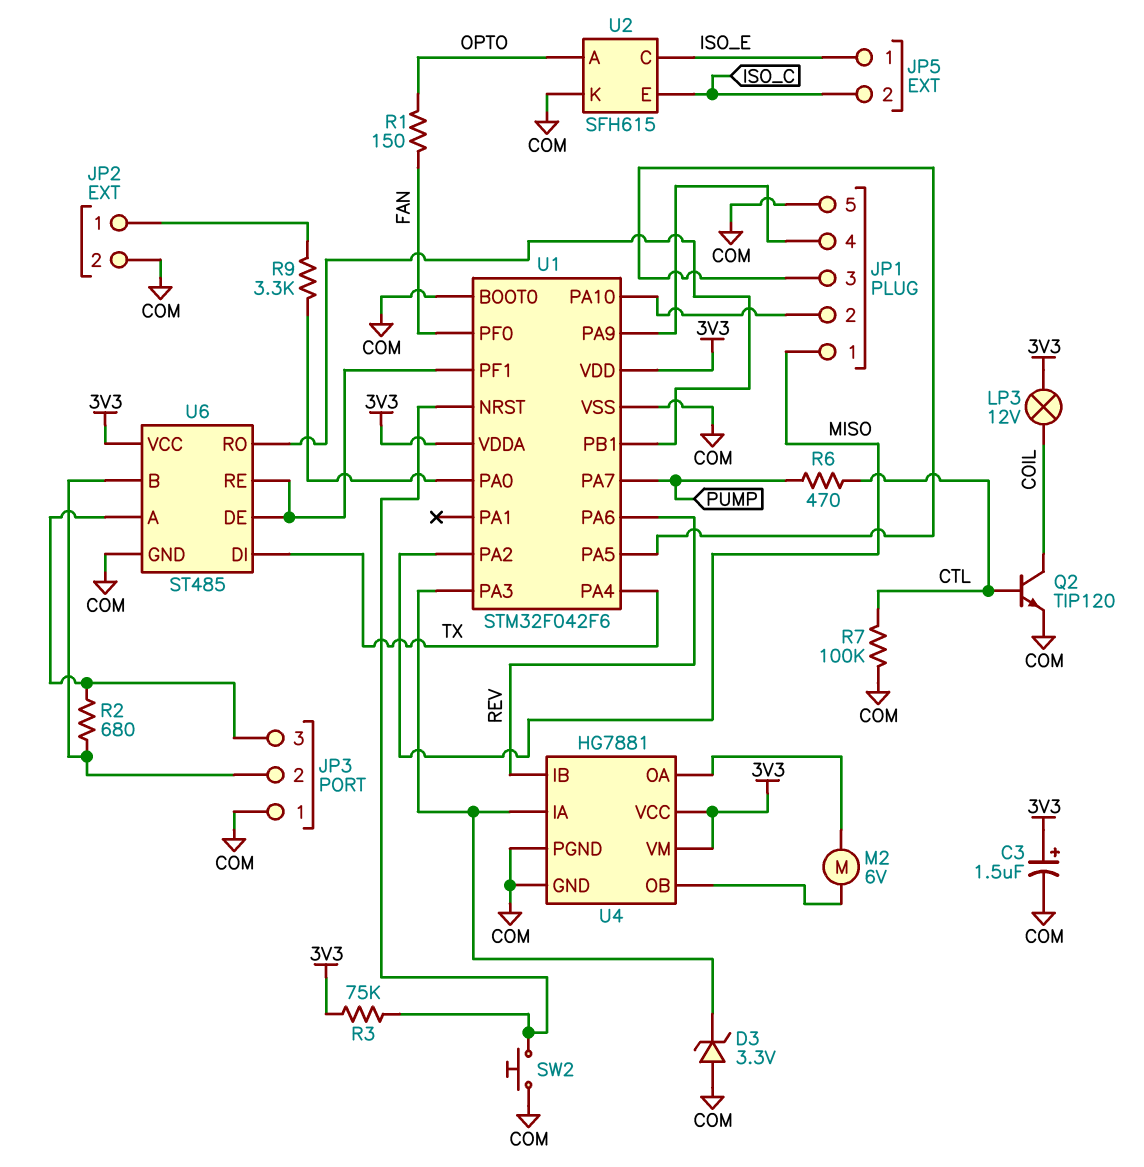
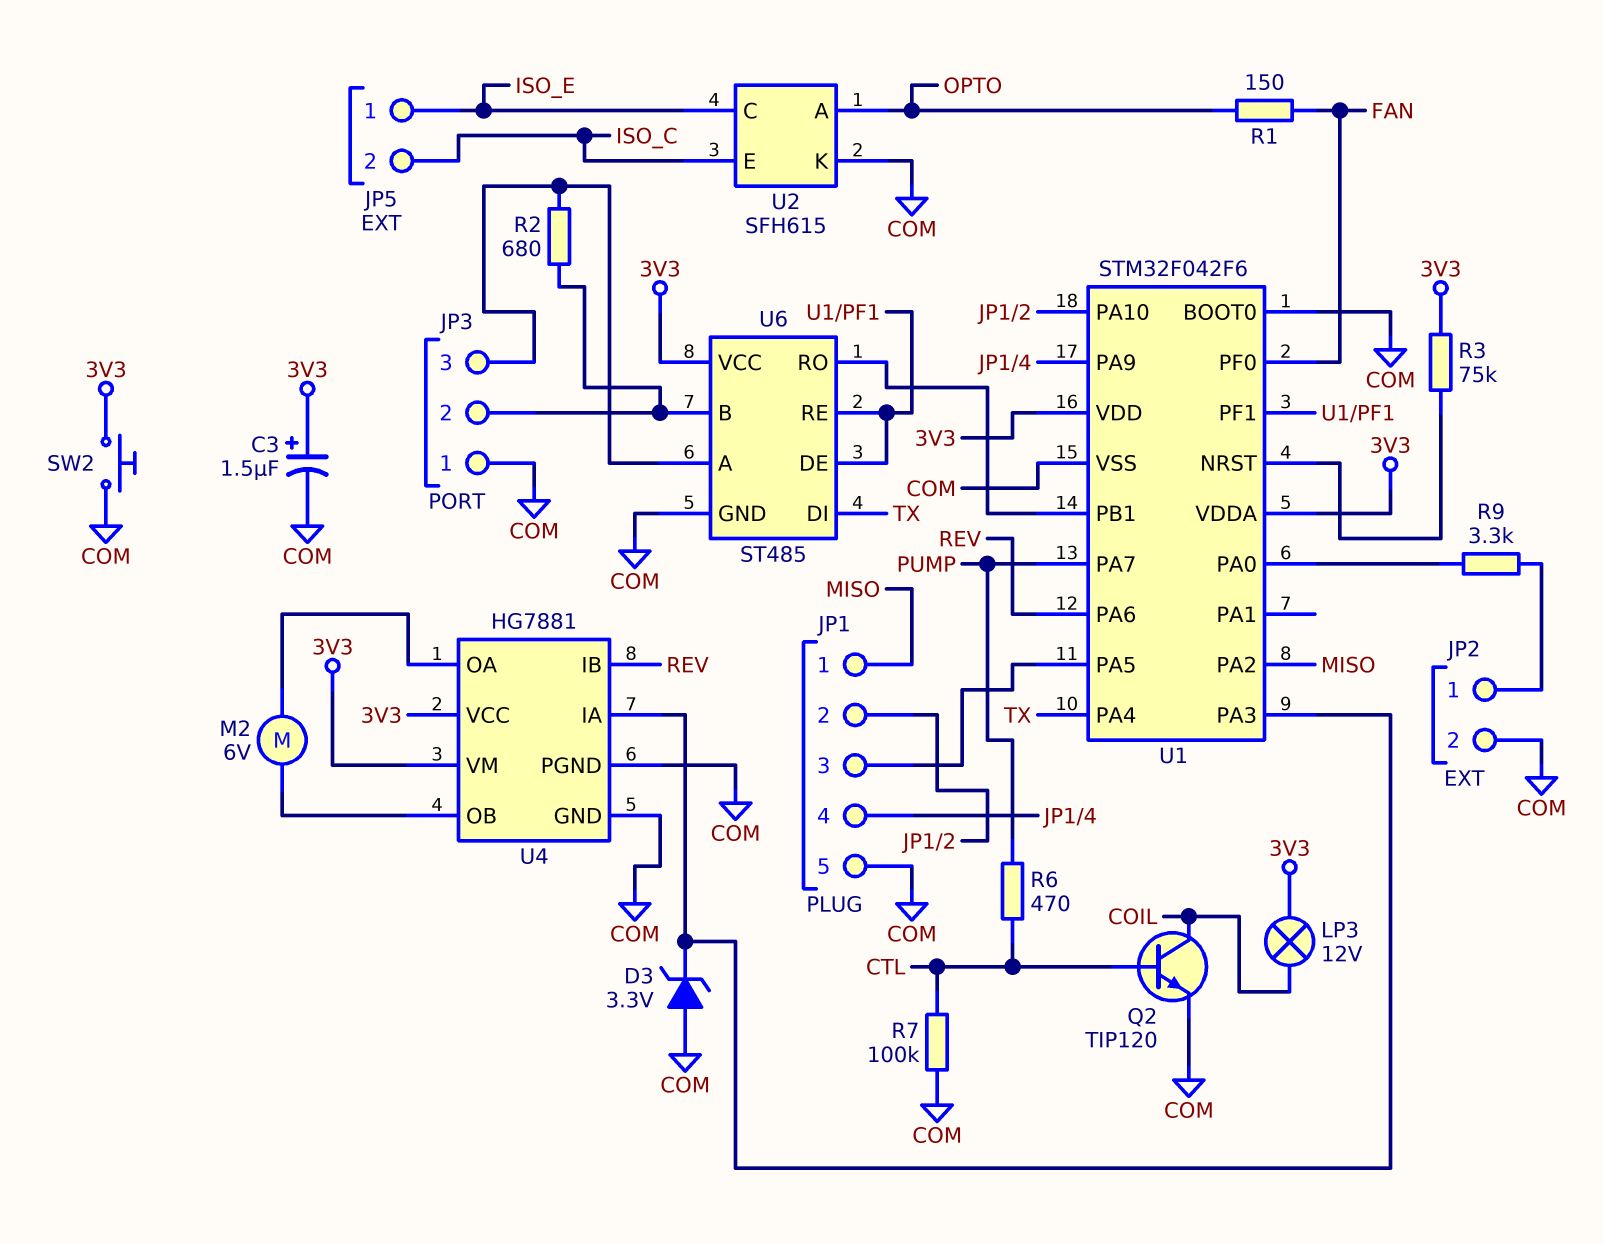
SW2: button (COM, U1/NRST) -> button (3V3, COM)

